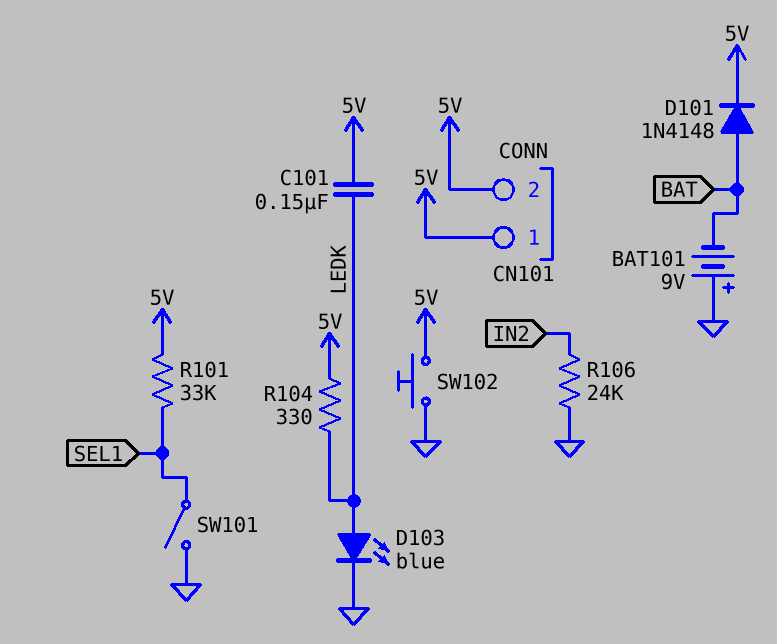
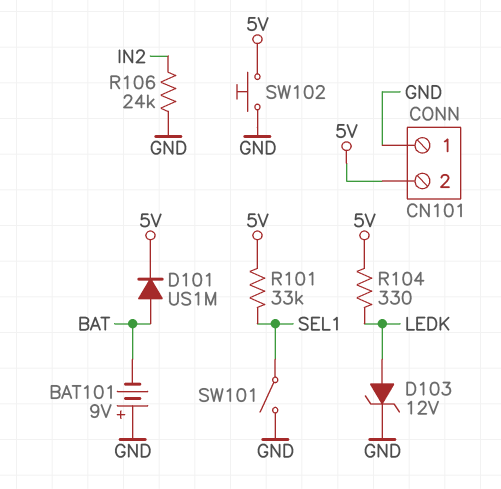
C101: 150nF (5V, LEDK) -> none
CN101 pin 1: 5V -> GND
D101: diode 1N4148 (A BAT, K 5V) -> diode US1M (A BAT, K 5V)
D103: LED blue (A LEDK, K GND) -> zener 12V (A LEDK, K GND)

